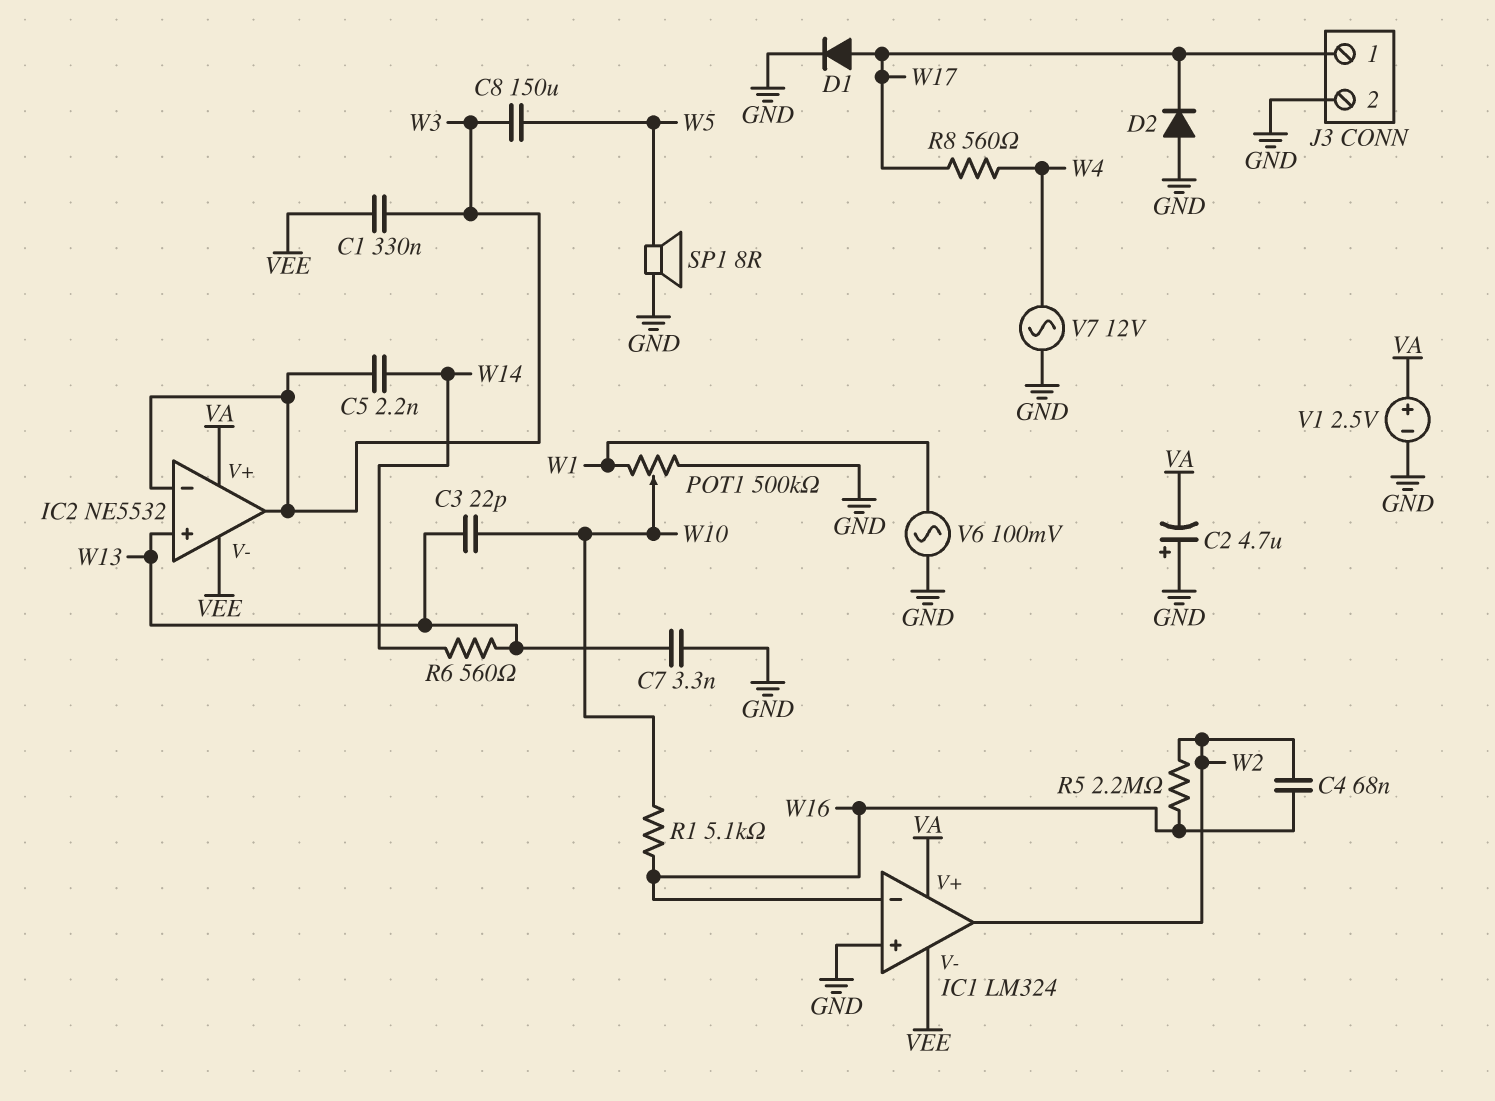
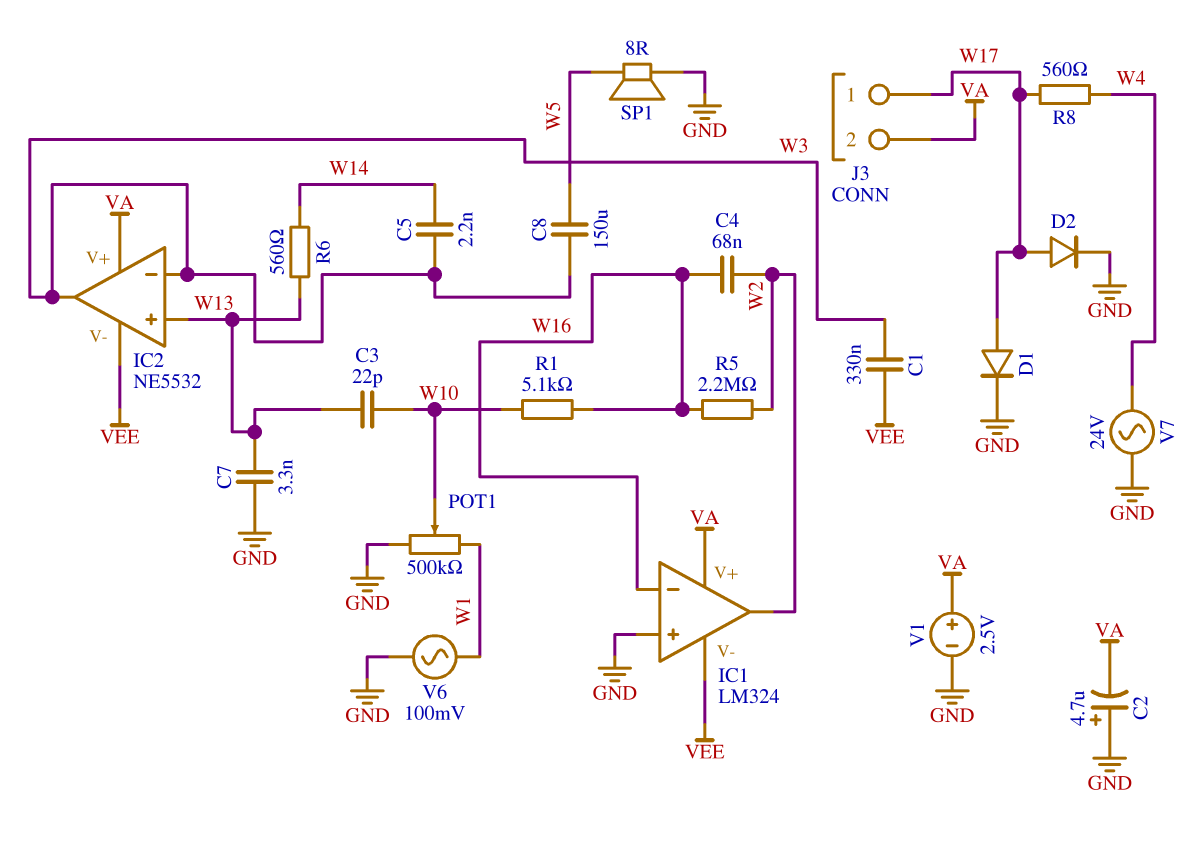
D2: diode (A GND, K W17) -> diode (A W17, K GND)
J3 pin 2: GND -> VA
V7: AC 12V (GND, W4) -> AC 24V (GND, W4)

